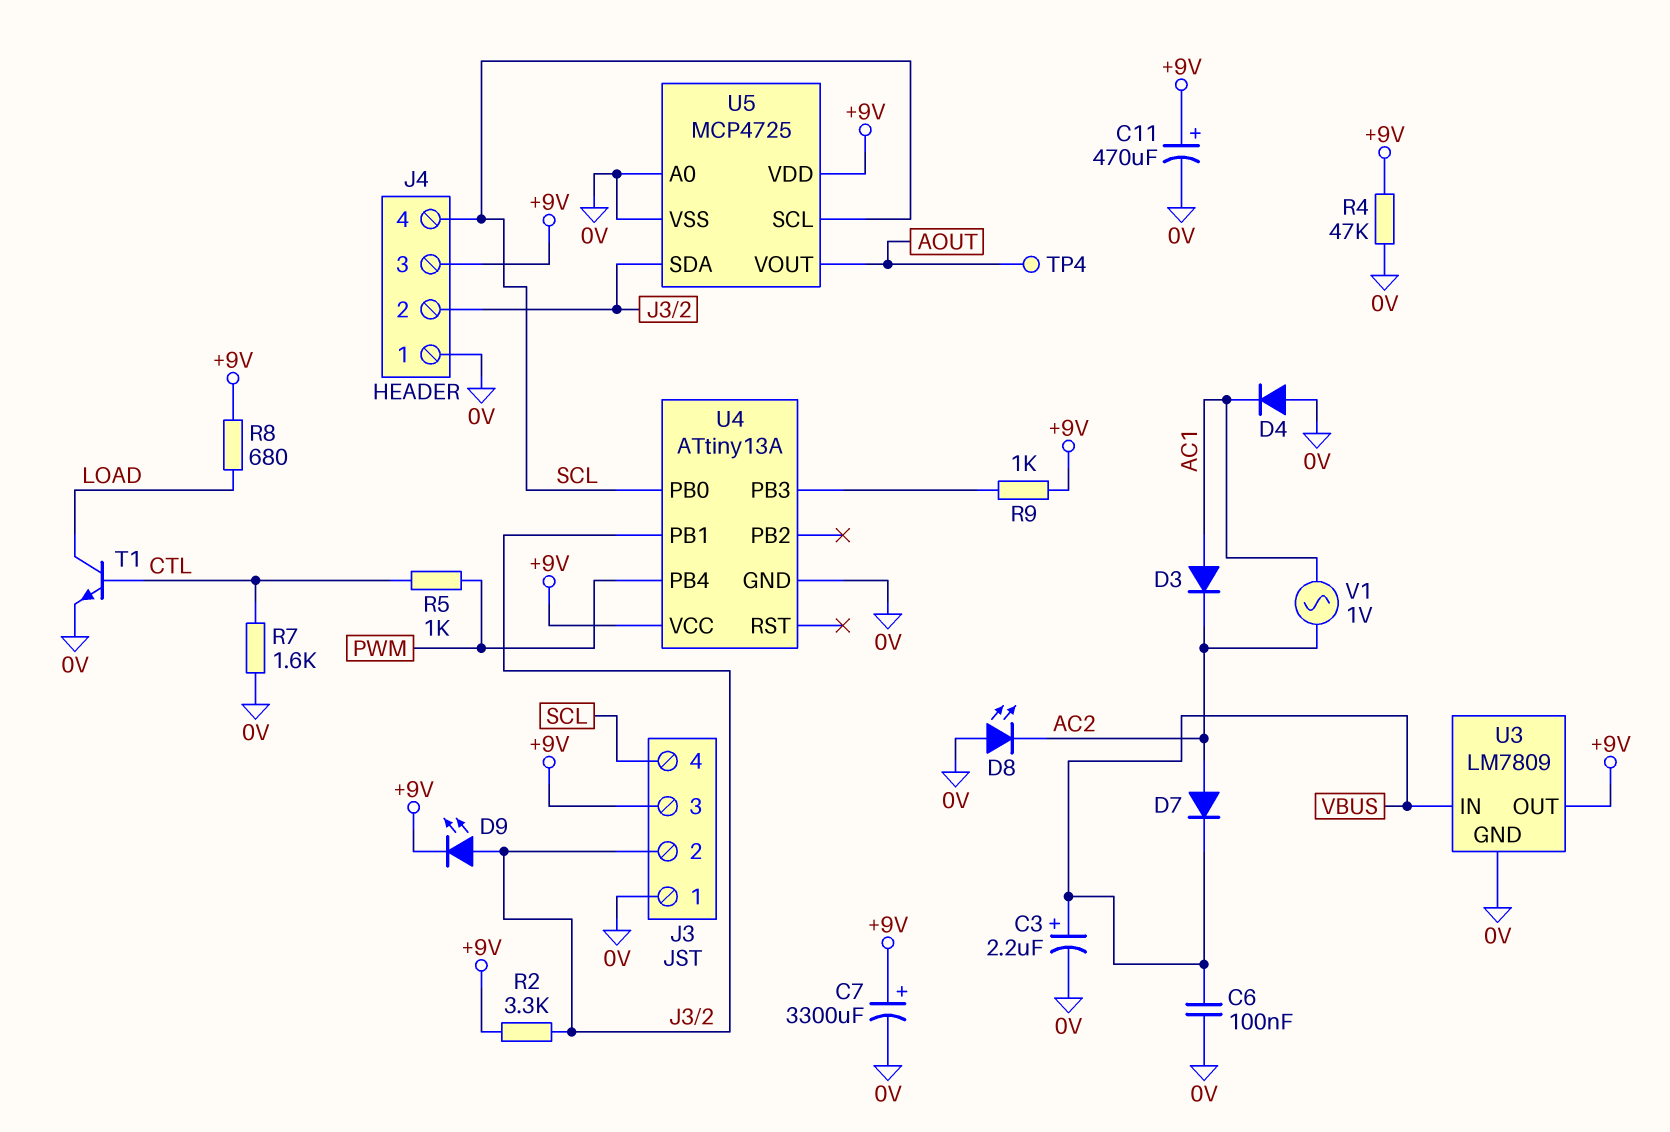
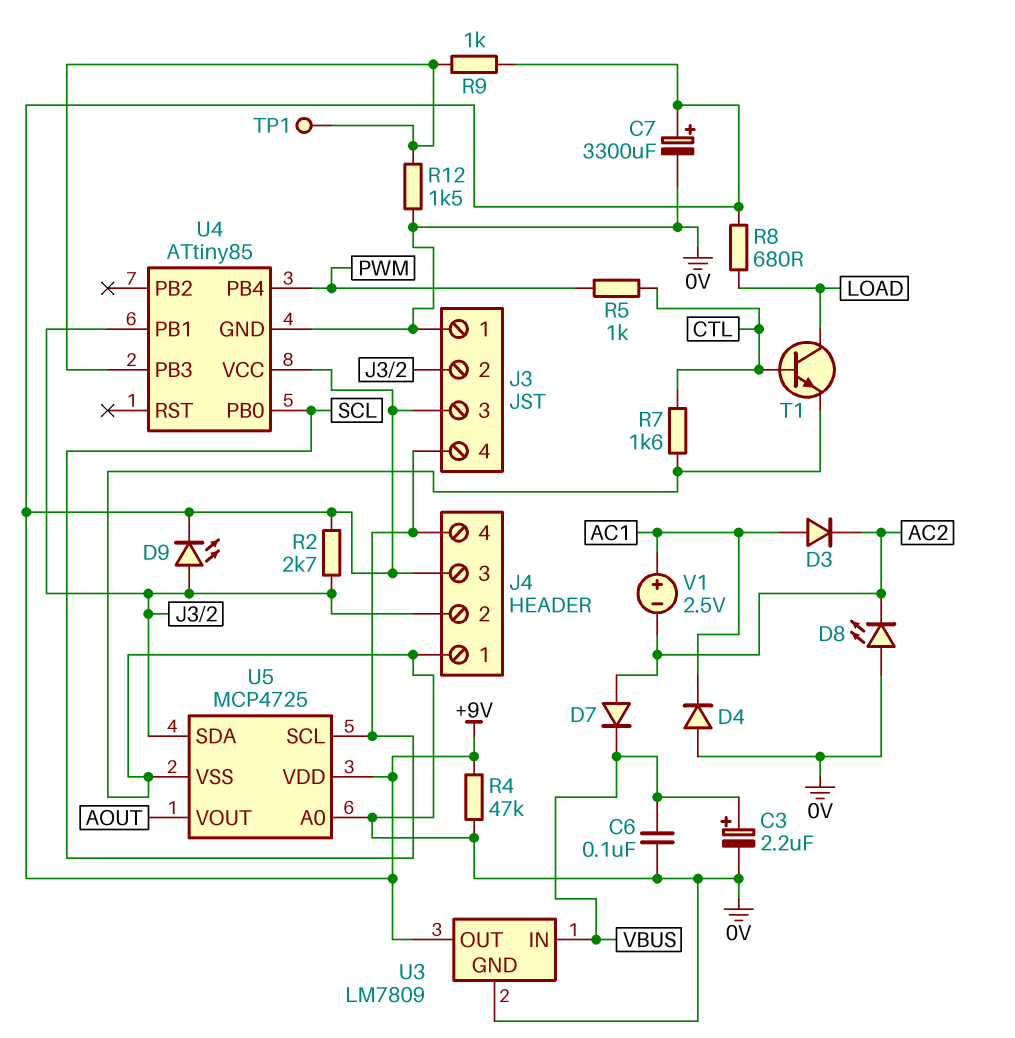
C11: 470uF (plus +9V, minus 0V) -> none
R2: 3.3k (+9V, J3/2) -> 2.7k (+9V, J3/2)
R12: none -> 1.5k (0V, U4/PB3)
TP1: none -> test point (U4/PB3)
TP4: test point (AOUT) -> none
U4: ATtiny13A -> ATtiny85
V1: AC 1V (AC1, AC2) -> 2.5V (plus AC1, minus AC2)

